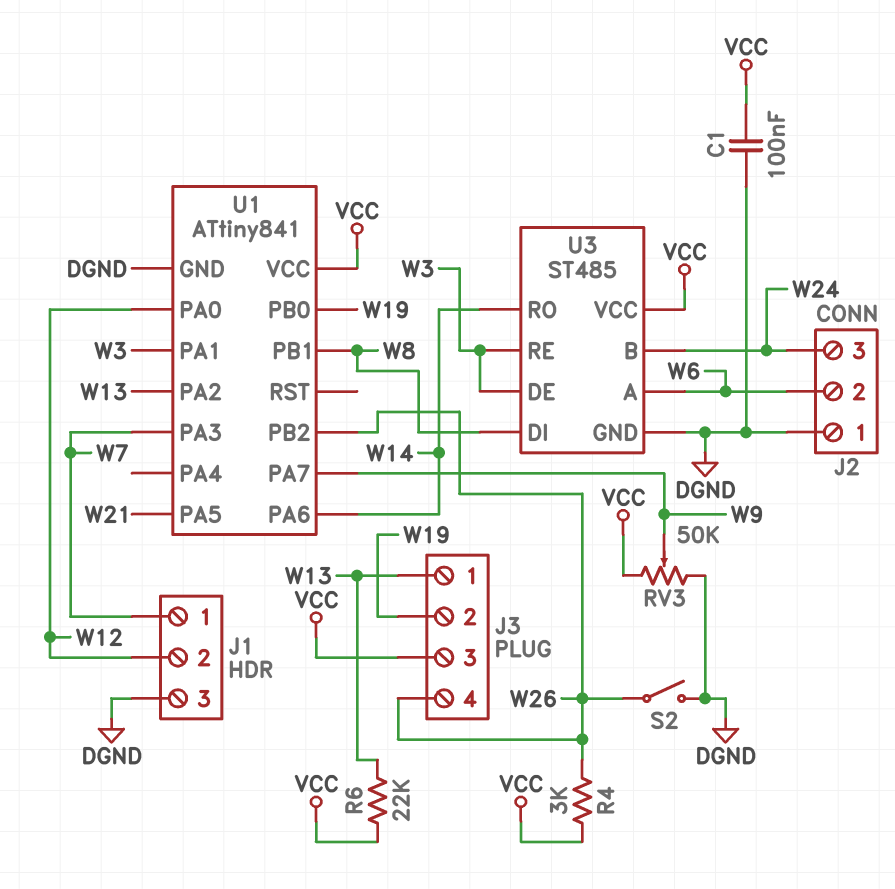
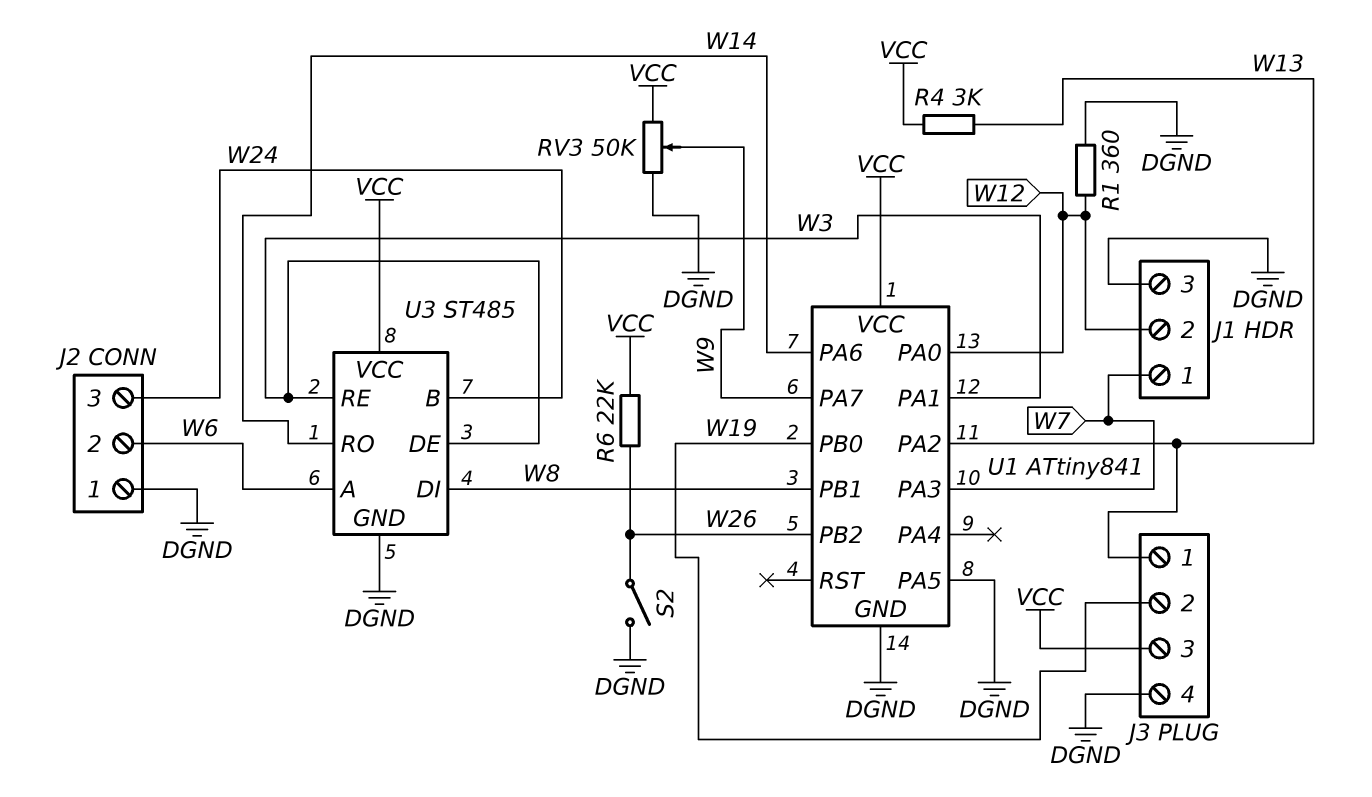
C1: 100nF (DGND, VCC) -> none
J3 pin 4: W26 -> DGND
R1: none -> 360 (DGND, W12)
R4: 3k (VCC, W26) -> 3k (VCC, W13)
R6: 22k (VCC, W13) -> 22k (VCC, W26)
U1 pin PA5: W21 -> DGND

